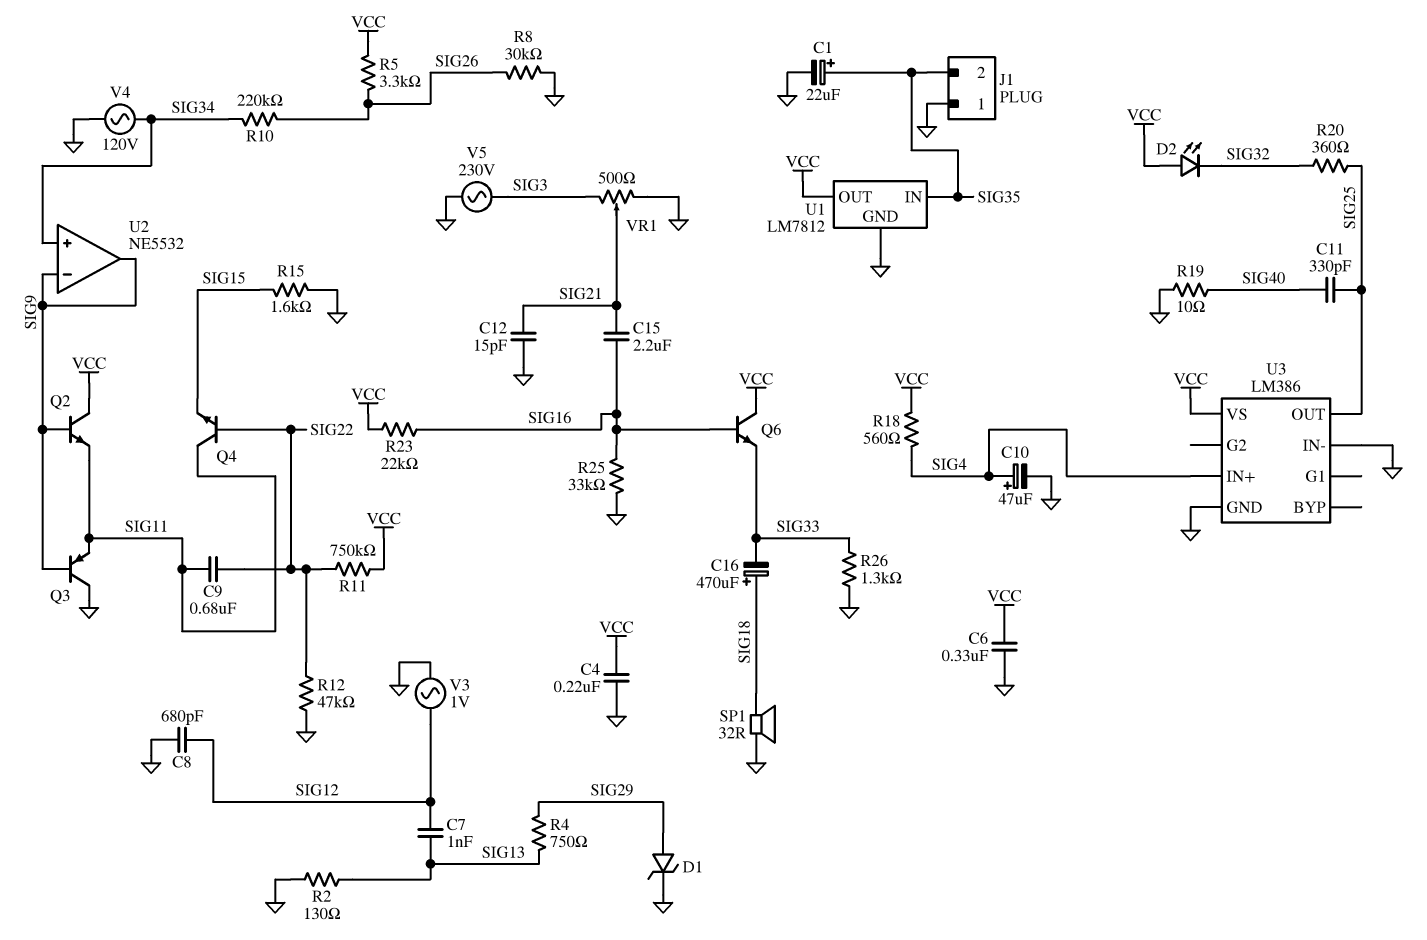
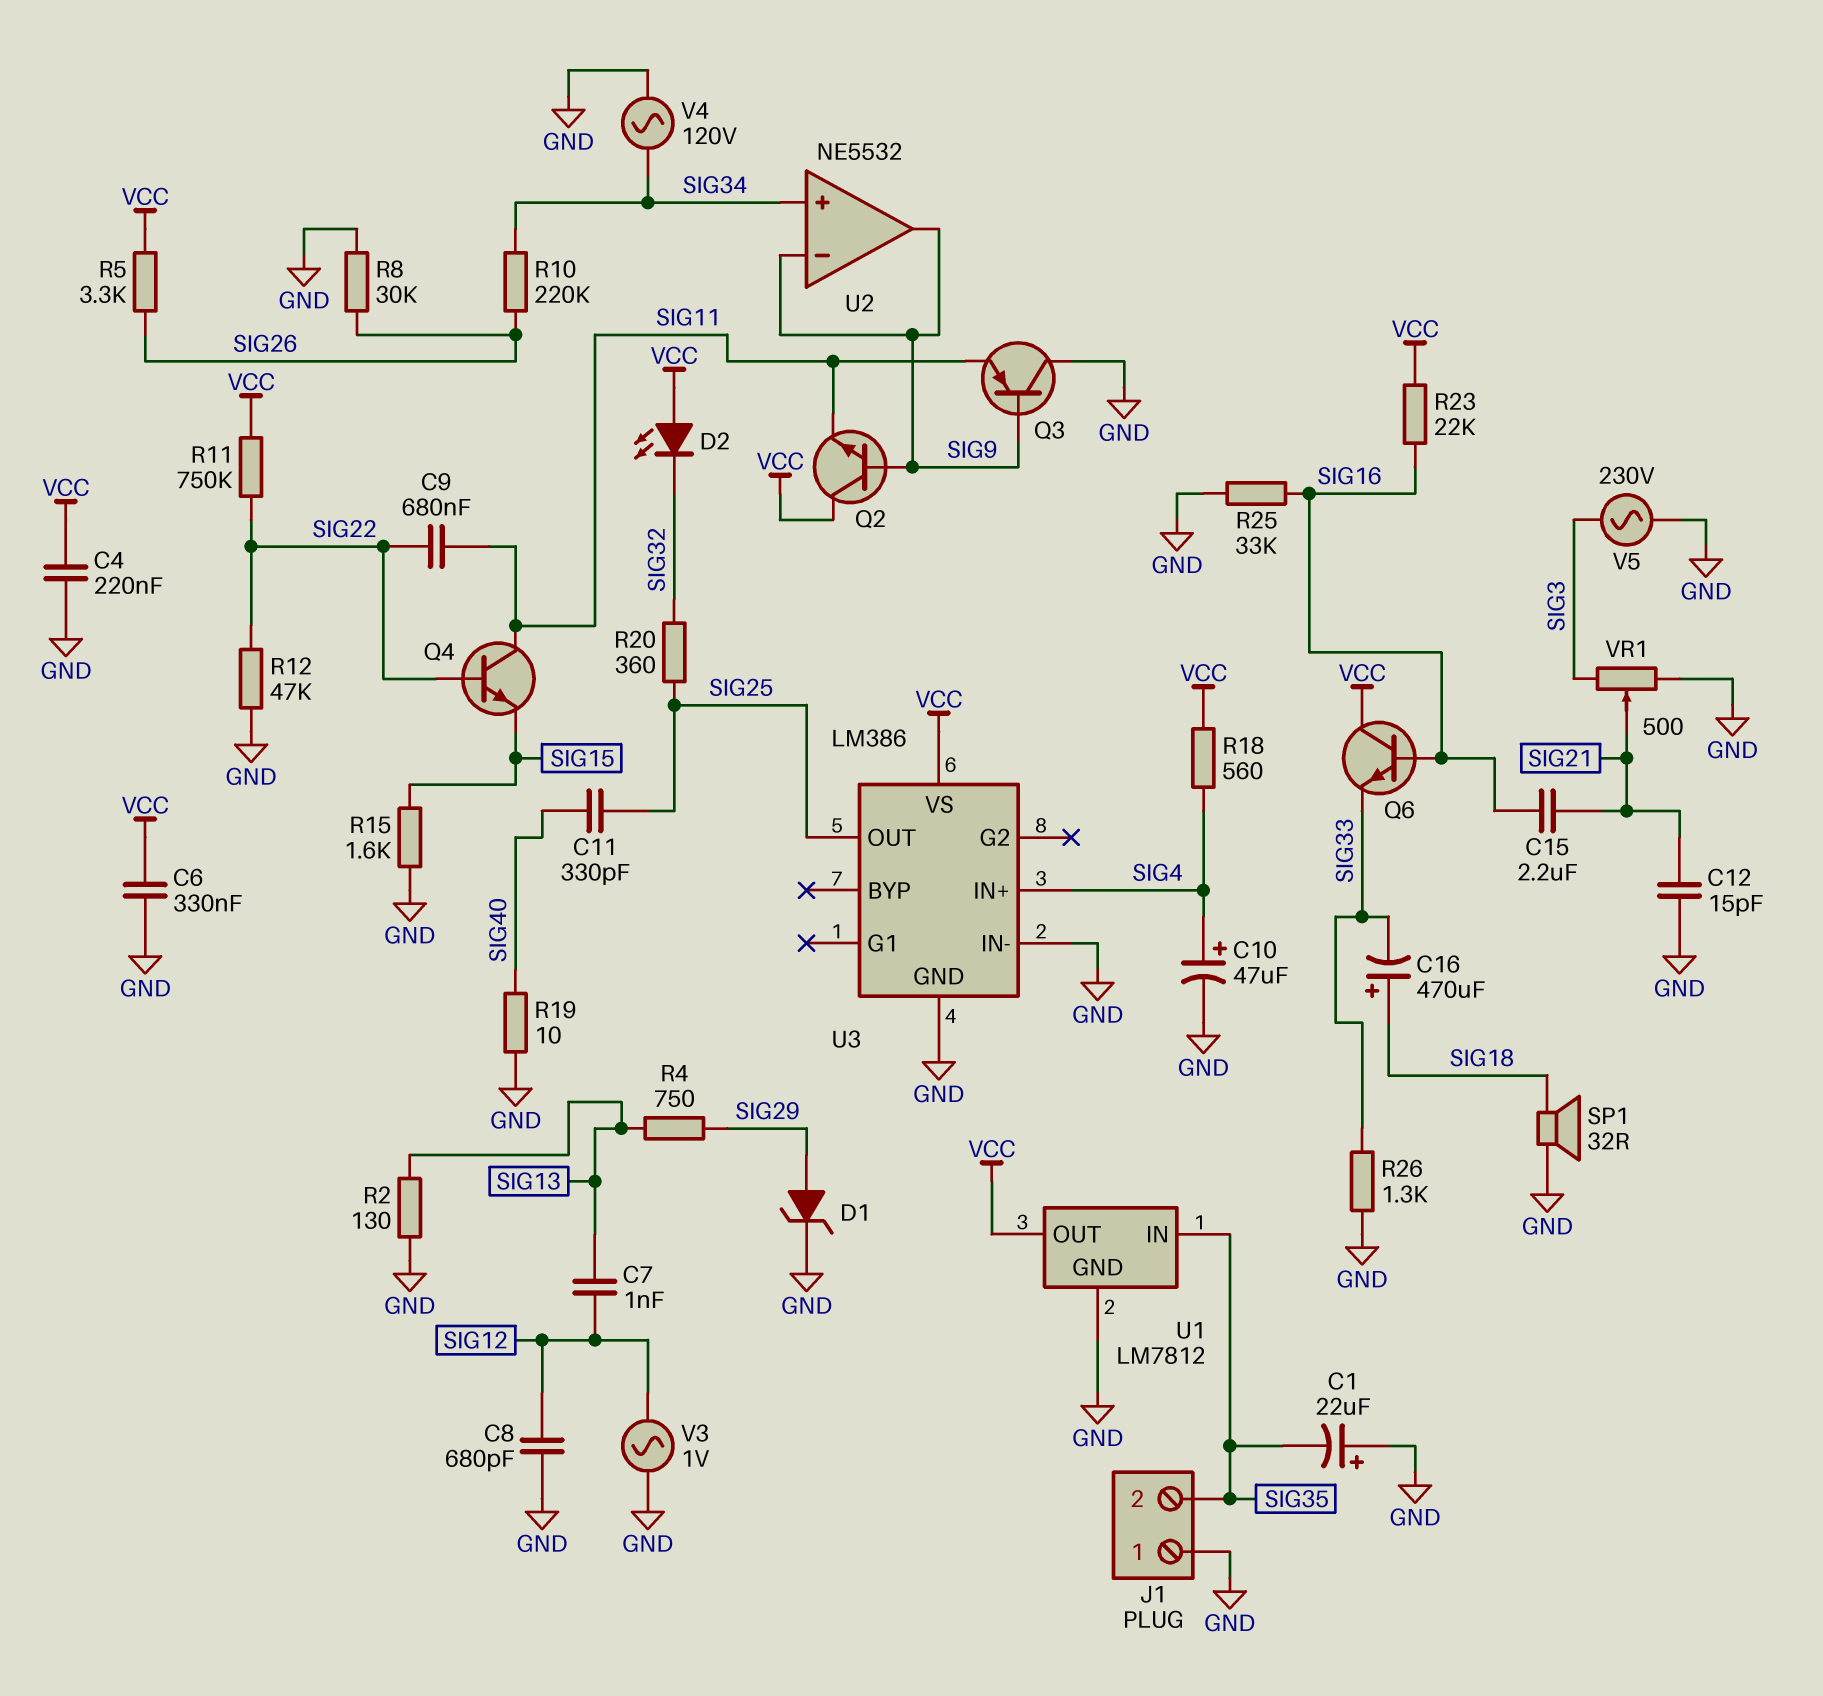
C1: 22uF (plus SIG35, minus GND) -> 22uF (plus GND, minus SIG35)

